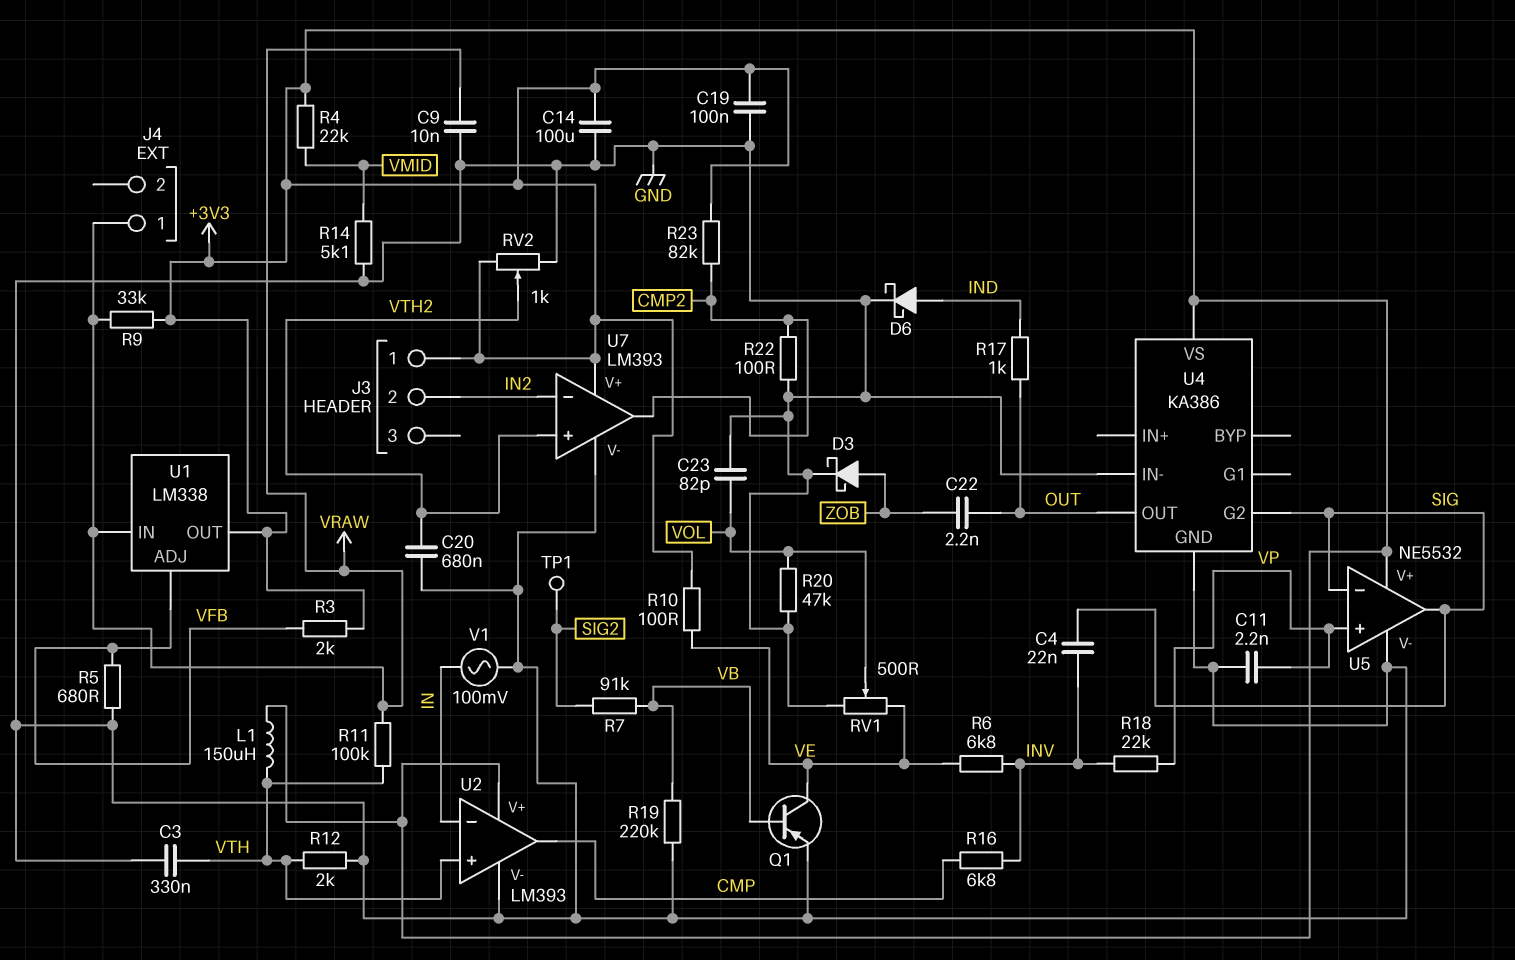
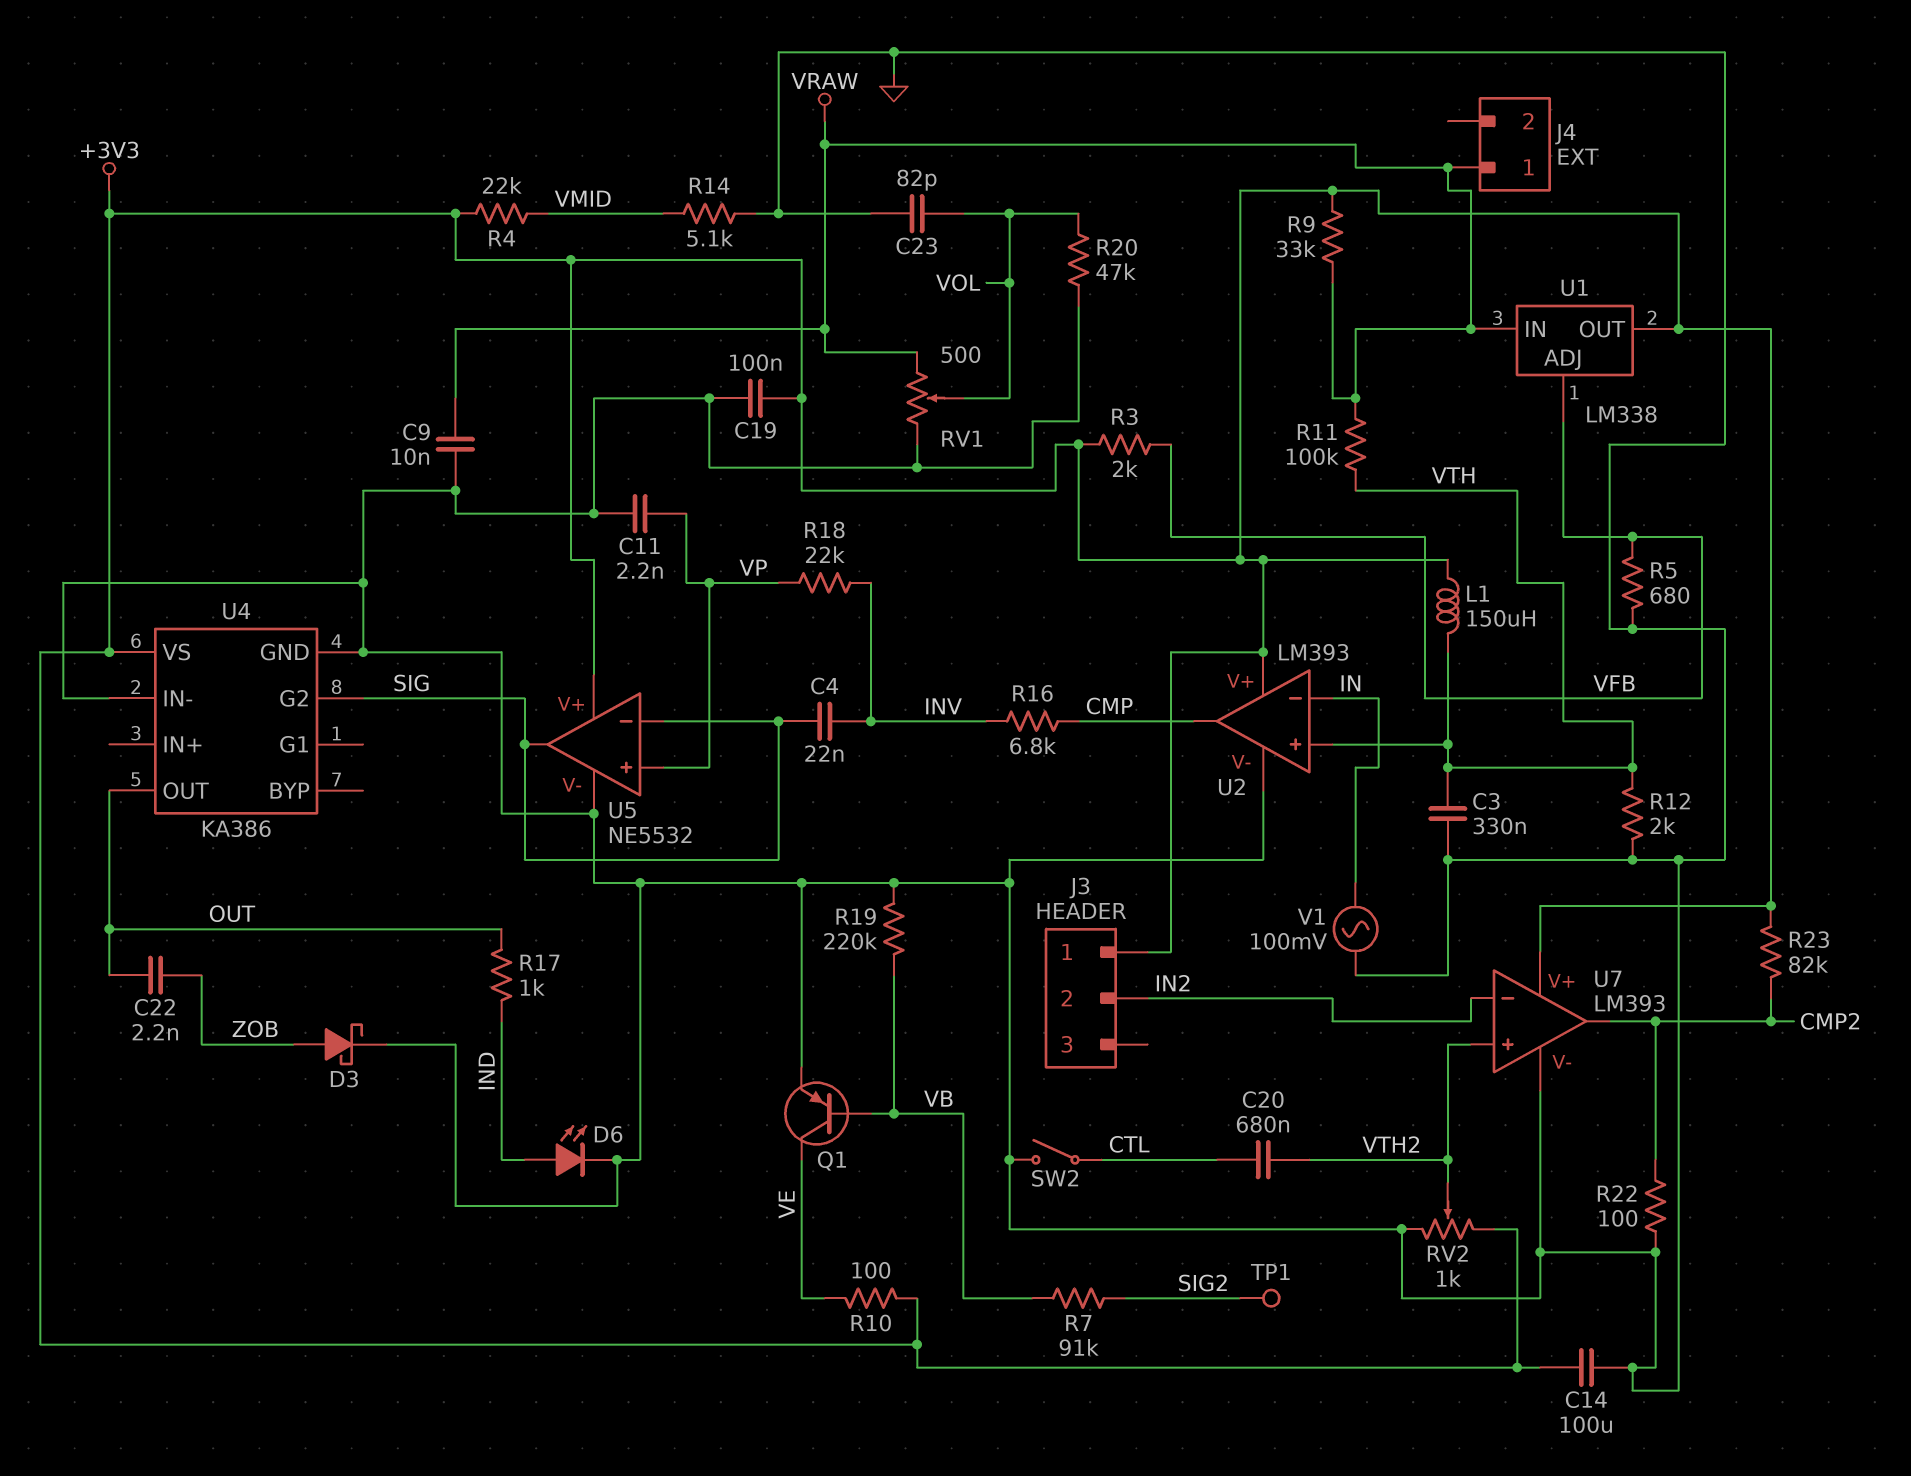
C20: 680nF (GND, VTH2) -> 680nF (CTL, VTH2)
D6: schottky (A IND, K GND) -> LED (A IND, K GND)
R6: 6.8k (INV, VE) -> none
RV1: 500 (GND, VE, wiper VOL) -> 500 (GND, VRAW, wiper VOL)
SW2: none -> switch (CTL, GND)

